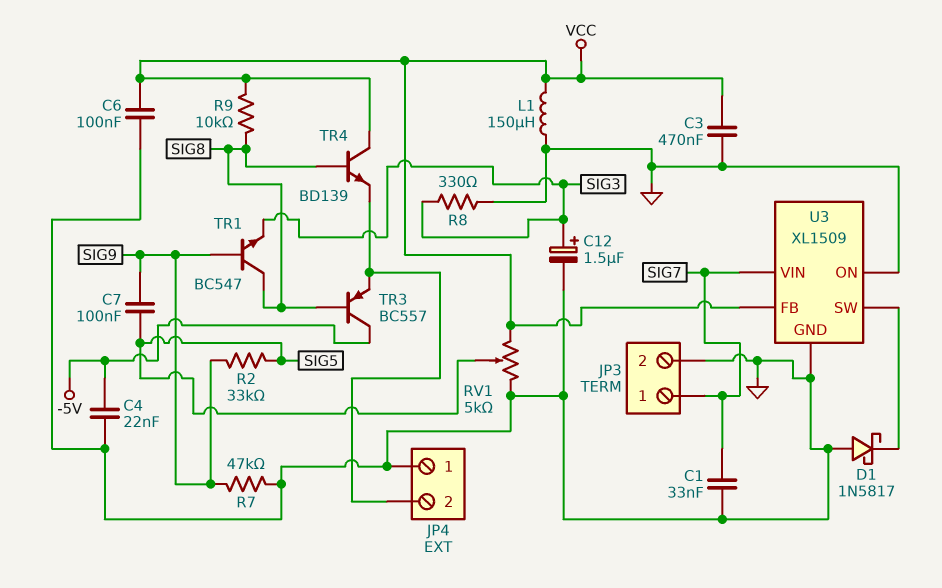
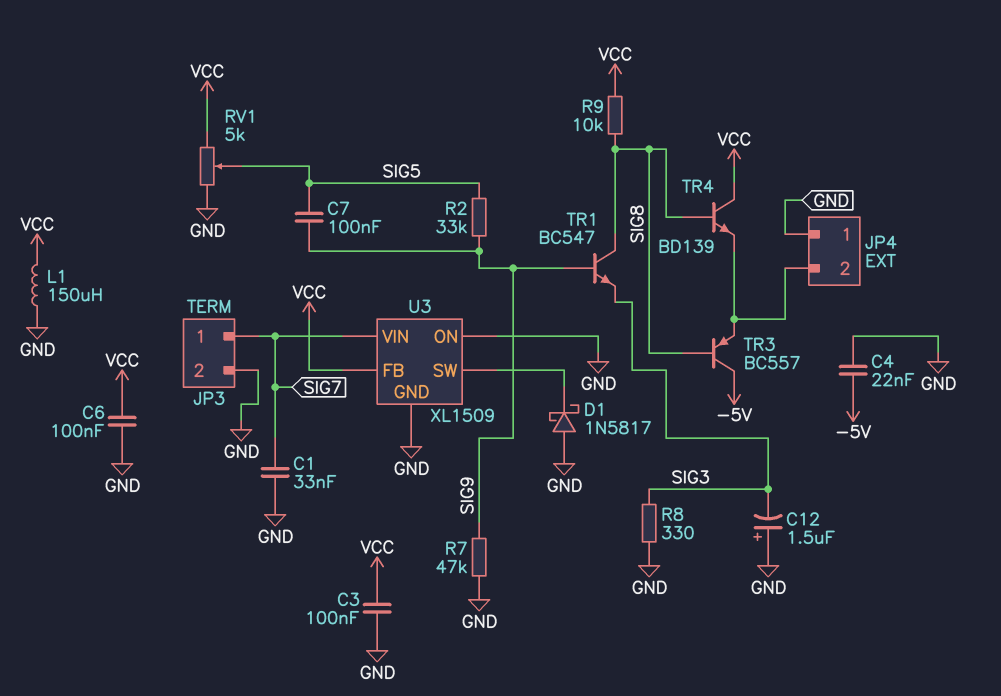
C3: 470nF (GND, VCC) -> 100nF (GND, VCC)
C12: 1.5uF (plus SIG3, minus GND) -> 1.5uF (plus GND, minus SIG3)

